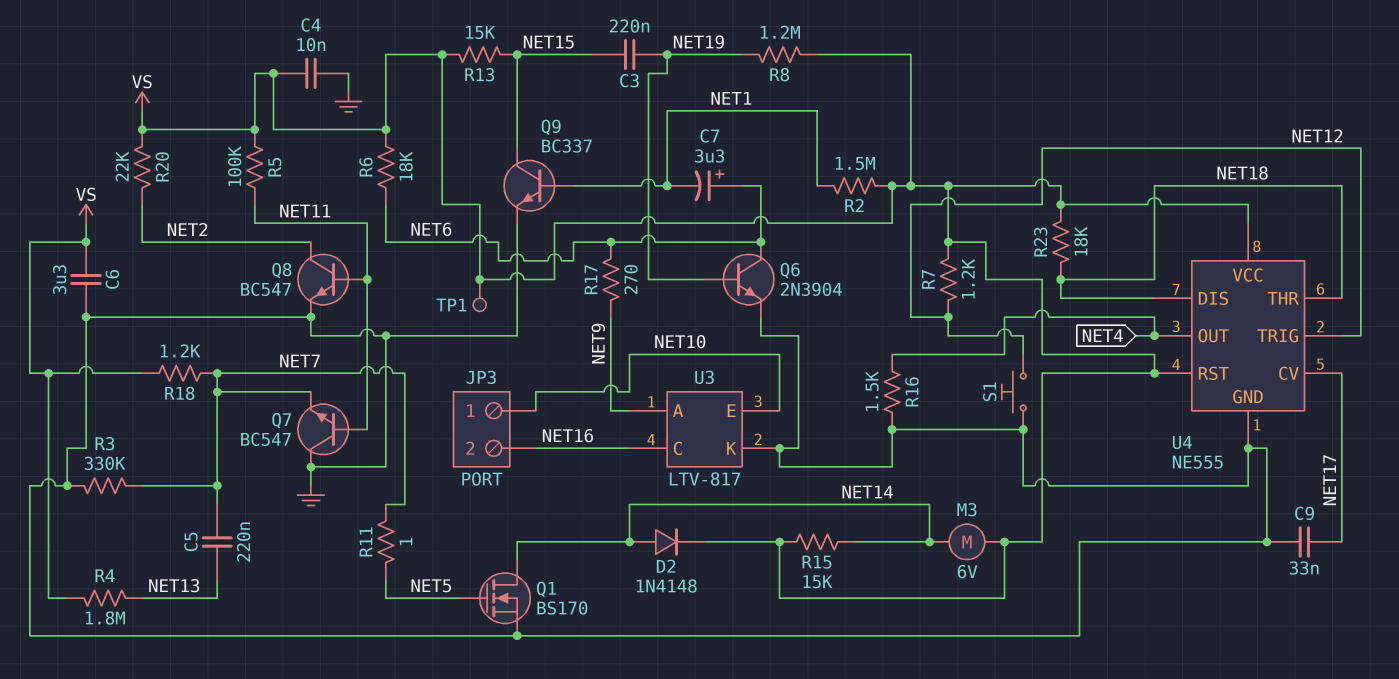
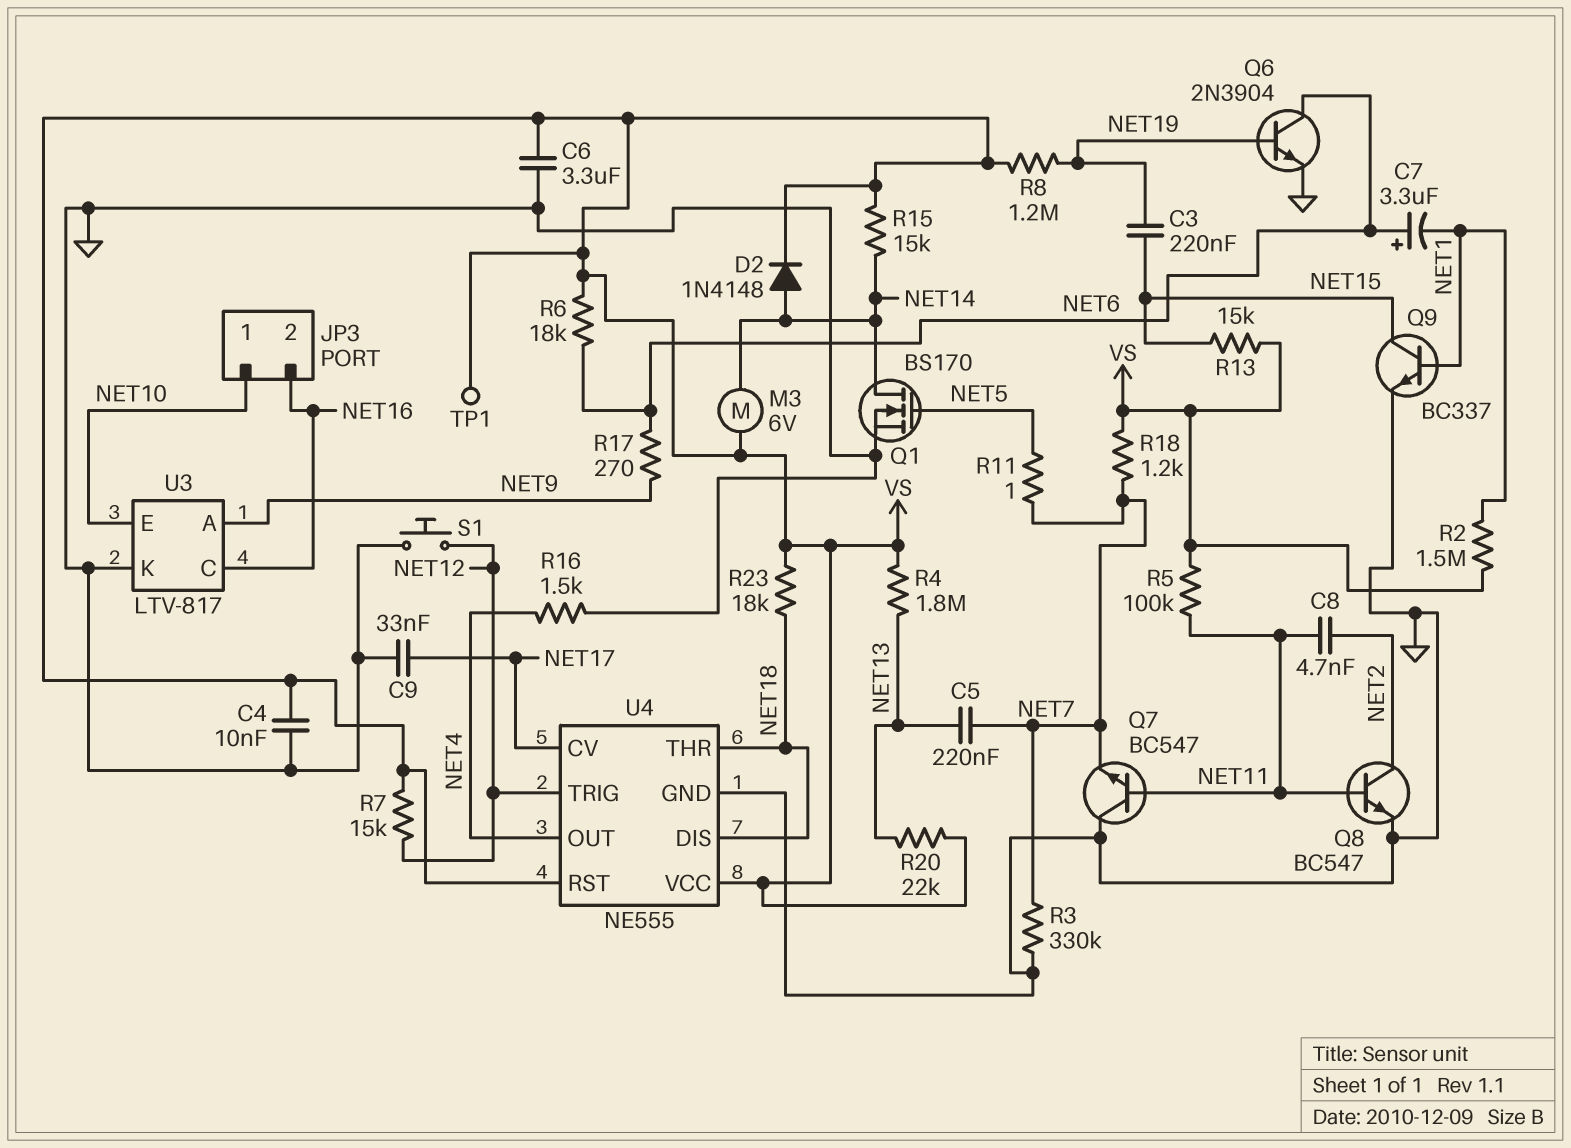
C8: none -> 4.7nF (NET2, NET11)
R7: 1.2k (NET12, VS) -> 15k (NET12, VS)
R20: 22k (NET2, VS) -> 22k (NET13, VS)

